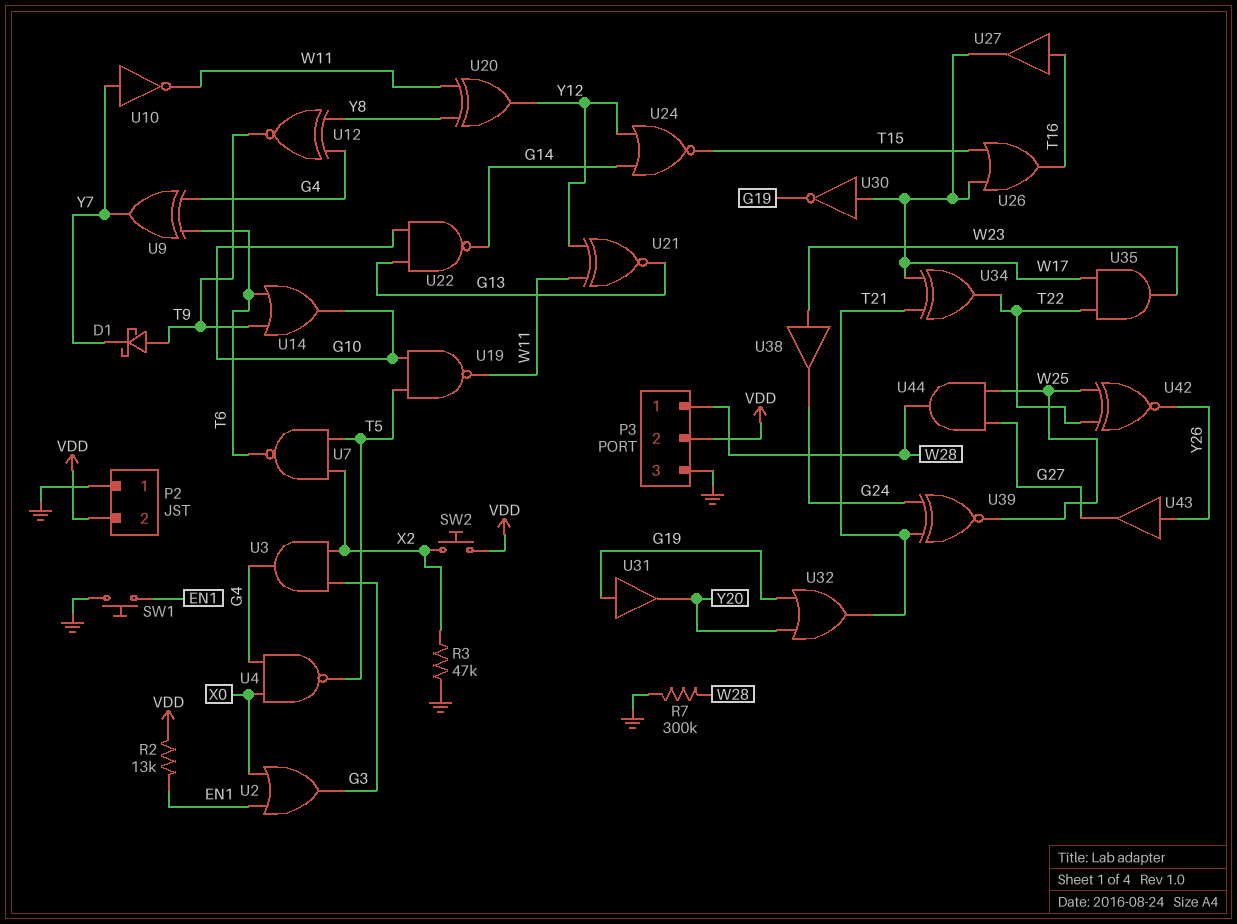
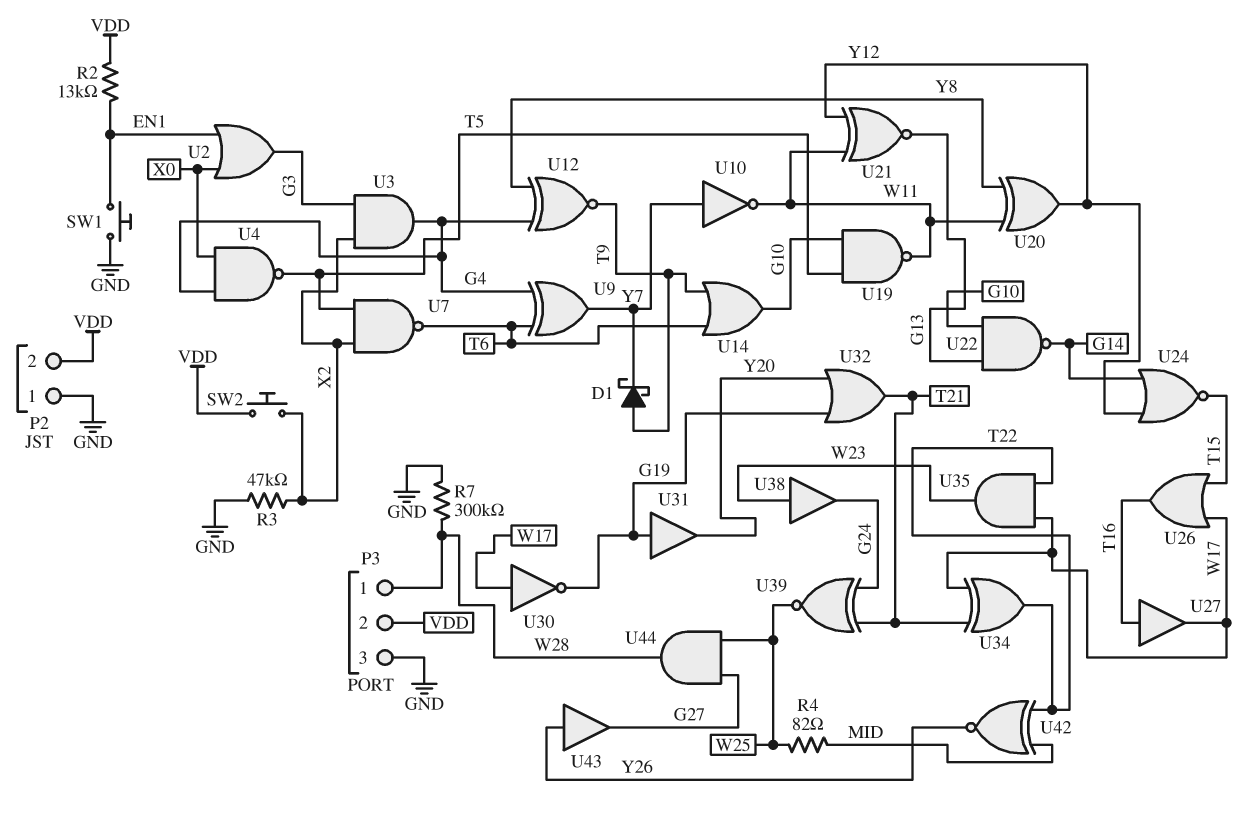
R4: none -> 82 (MID, W25)
U42: XNOR (in T22, in W25, out Y26) -> XNOR (in MID, in T22, out Y26)

